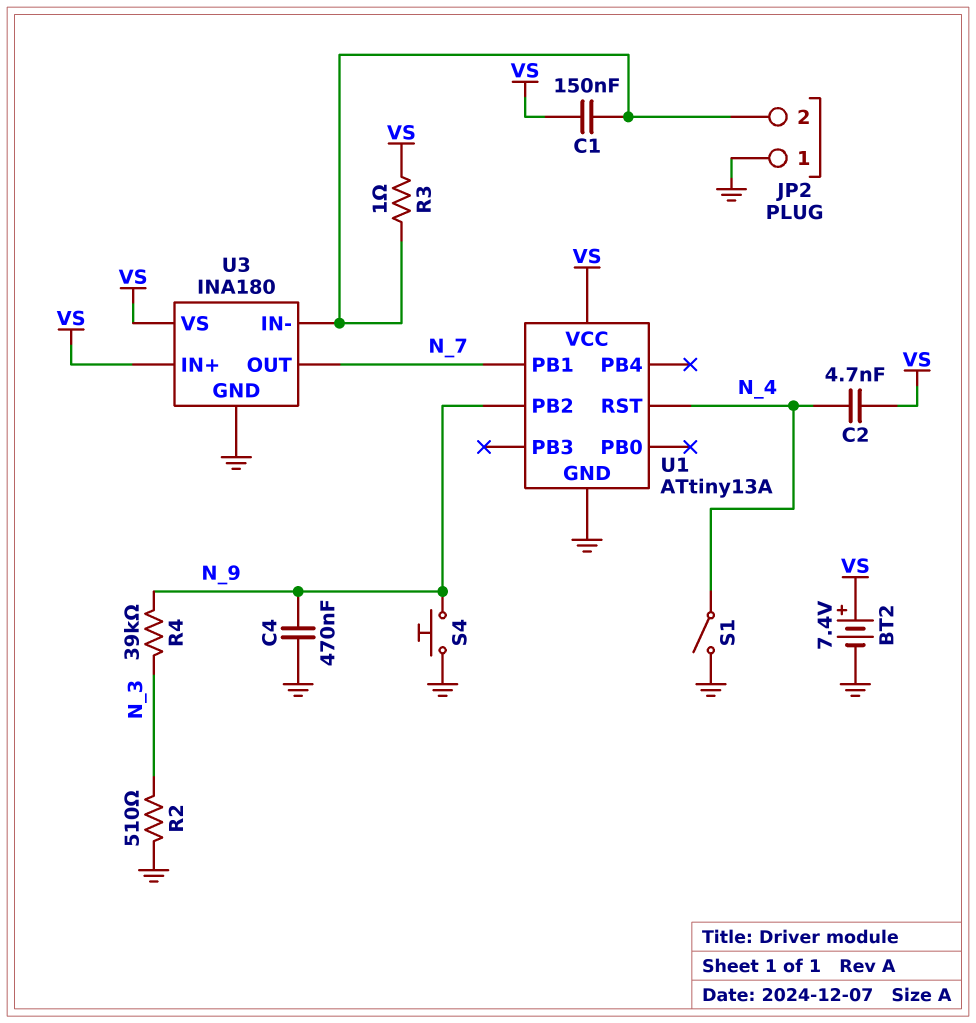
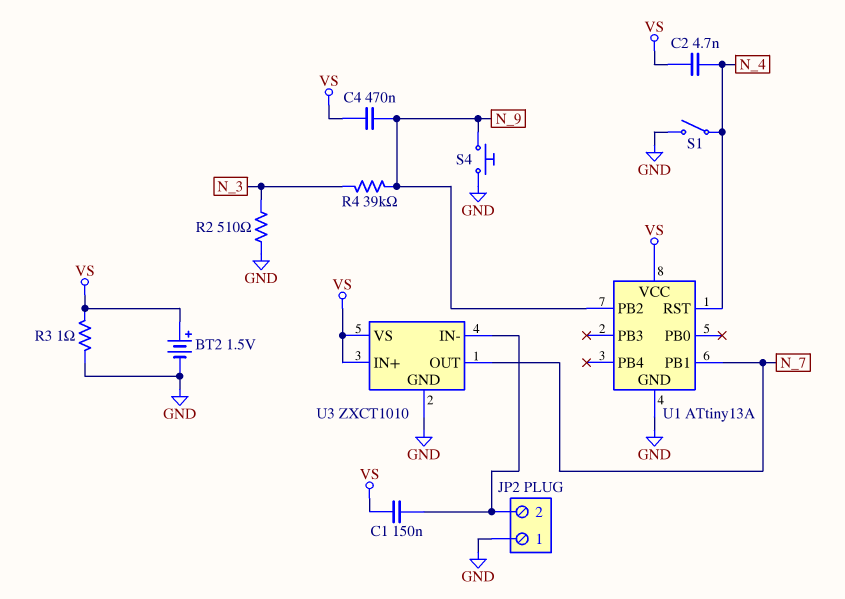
BT2: 7.4V (plus VS, minus GND) -> 1.5V (plus VS, minus GND)
C4: 470nF (GND, N_9) -> 470nF (N_9, VS)
R3: 1 (JP2/2, VS) -> 1 (GND, VS)
U3: INA180 -> ZXCT1010

